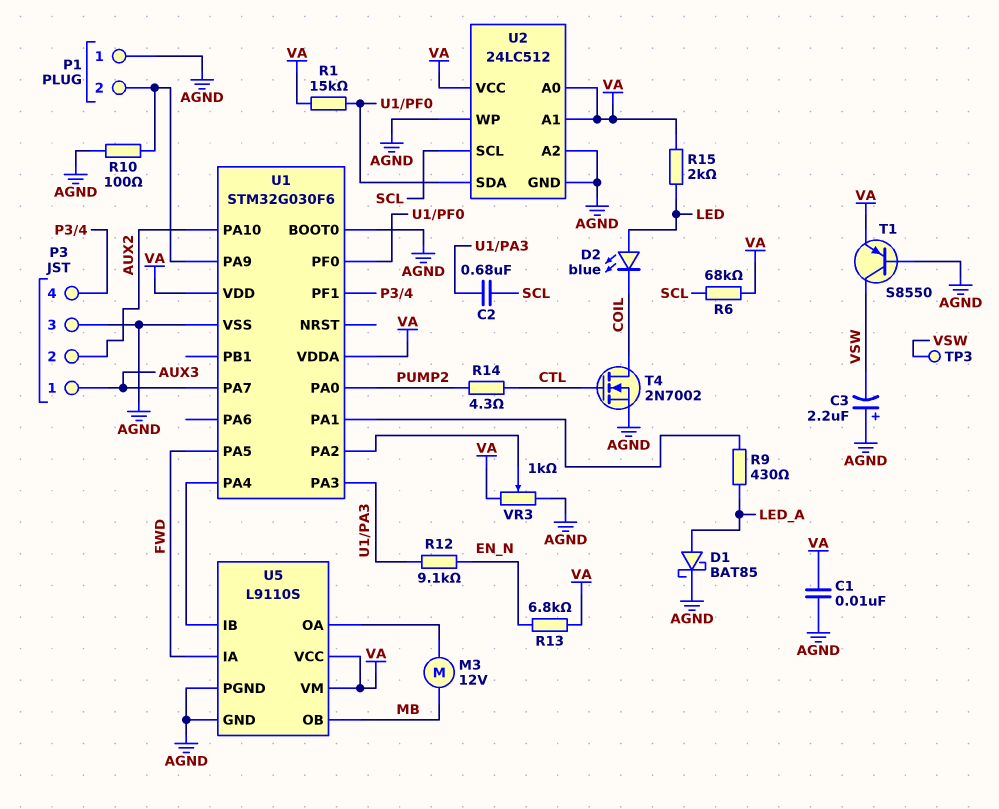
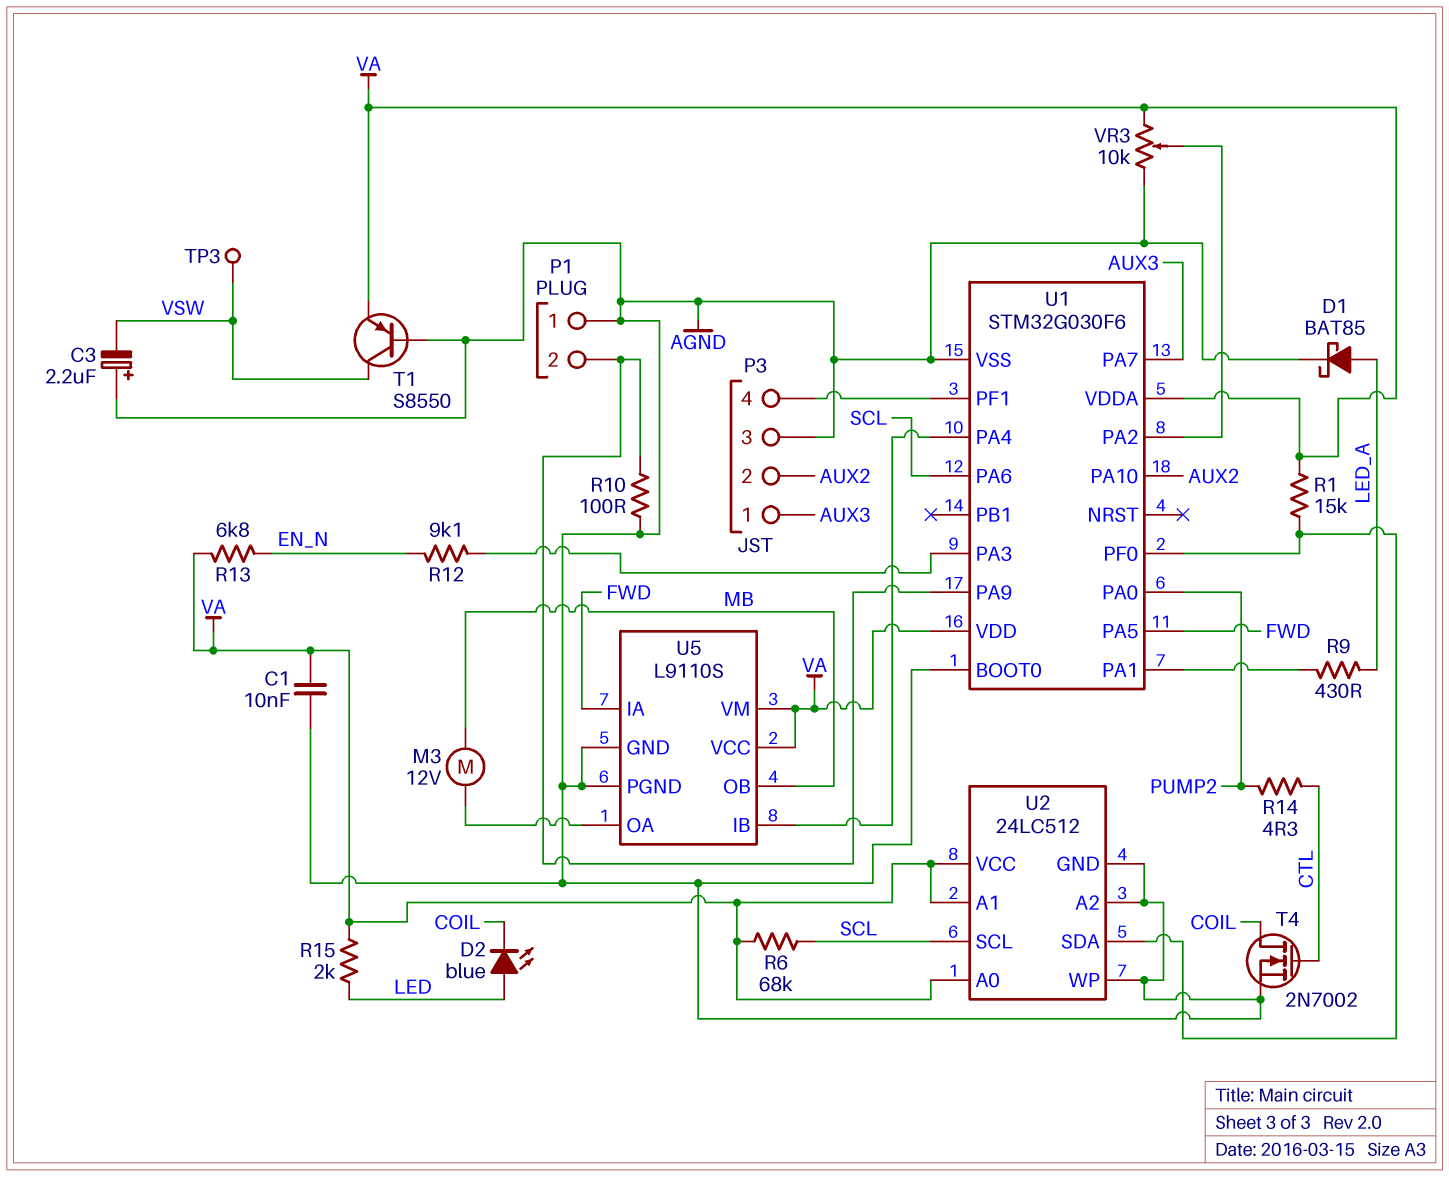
C2: 680nF (SCL, U1/PA3) -> none
U1 pin PA6: none -> SCL
VR3: 1k (AGND, VA, wiper U1/PA2) -> 10k (AGND, VA, wiper U1/PA2)

